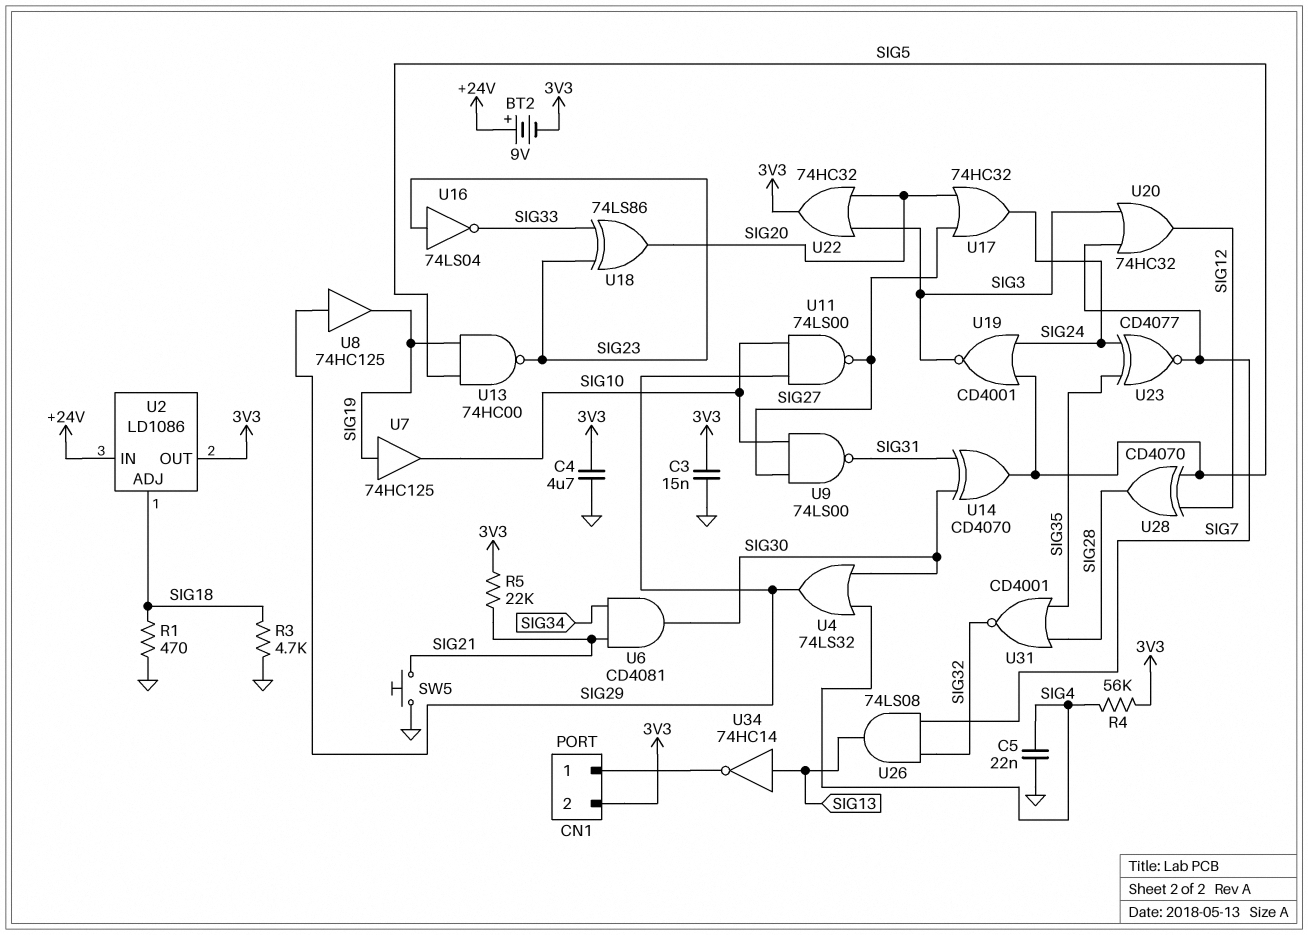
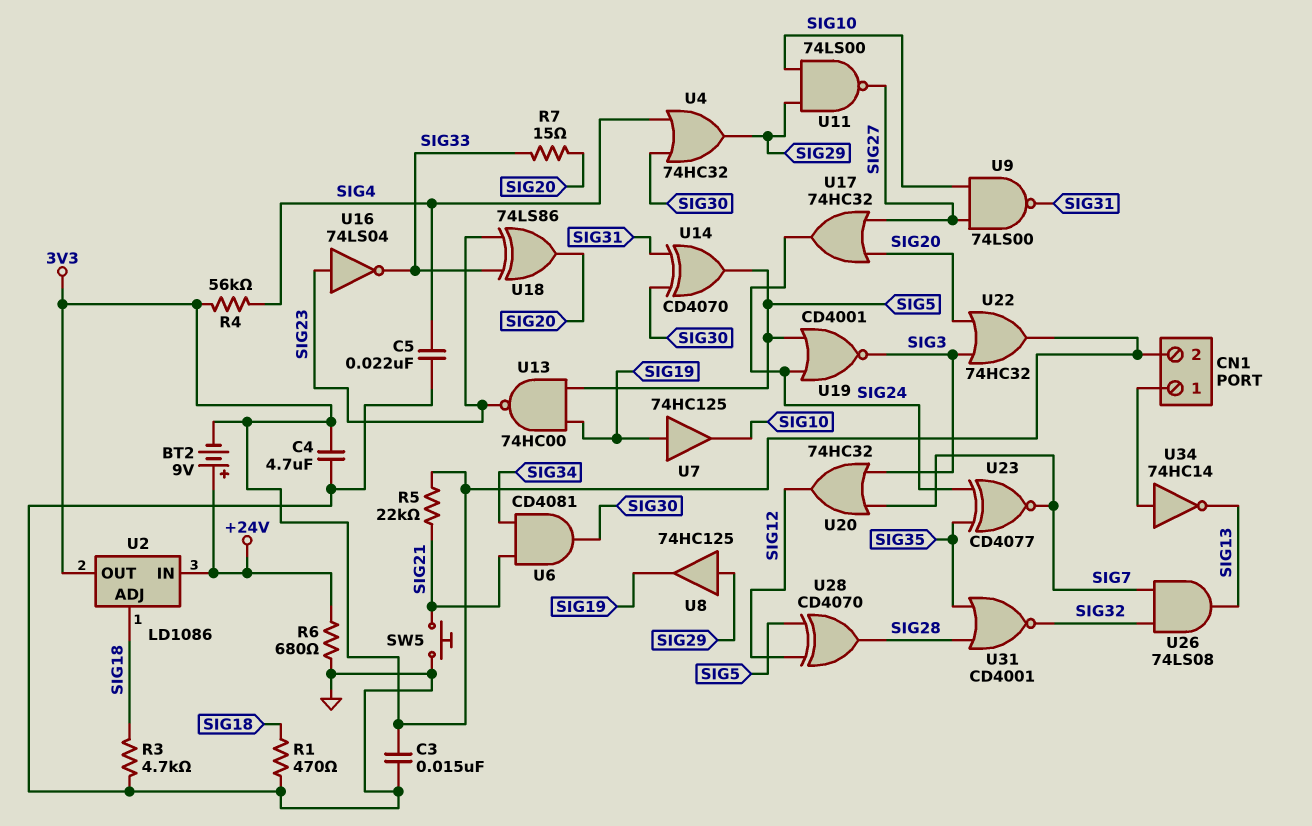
R6: none -> 680 (+24V, GND)
R7: none -> 15 (SIG20, SIG33)
U4: OR 74LS32 (in SIG4, in SIG30, out SIG29) -> OR 74HC32 (in SIG4, in SIG30, out SIG29)
U34: NOT 74HC14 (in SIG13, out CN1/1) -> NOT 74HC14 (in CN1/1, out SIG13)

